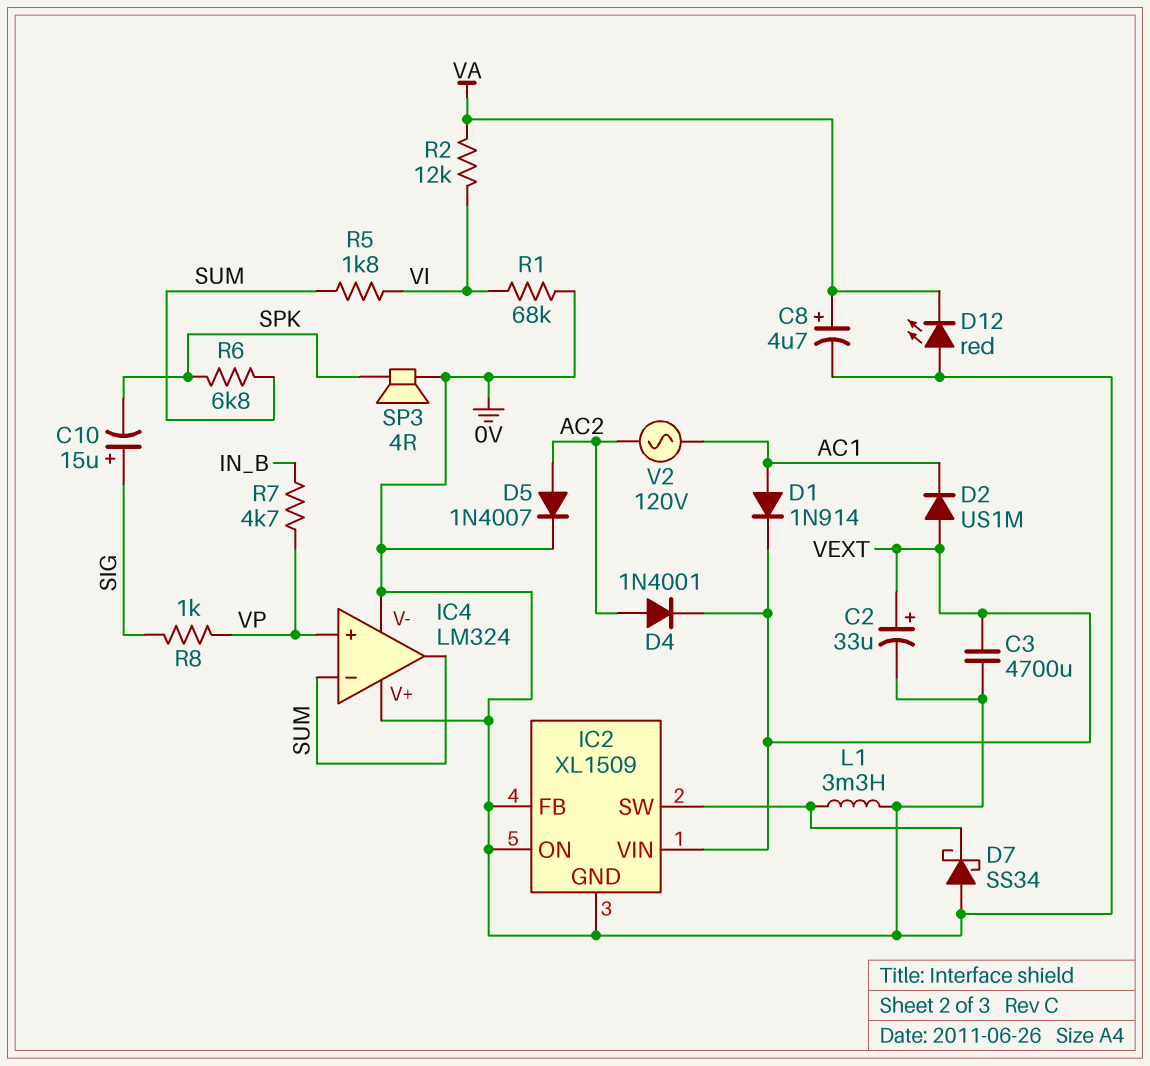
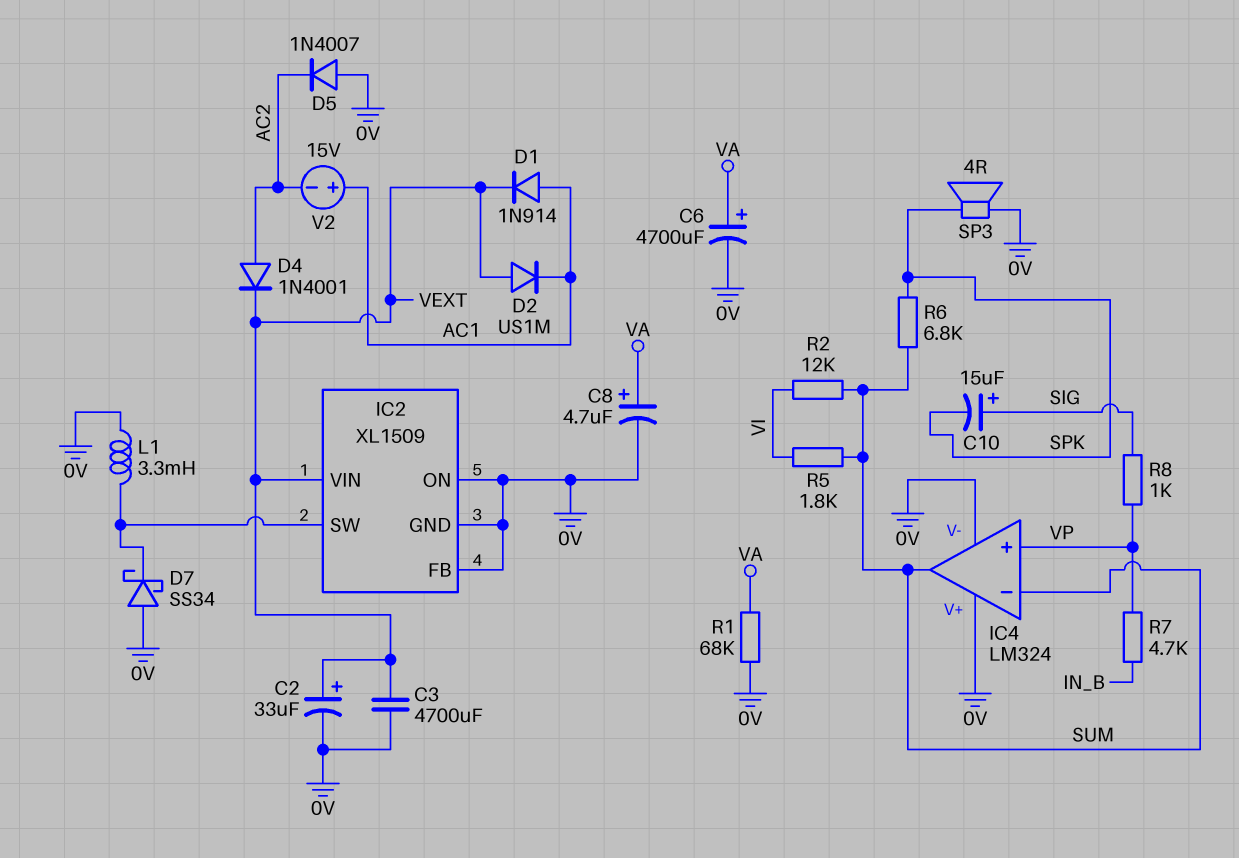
C6: none -> 4700uF (plus VA, minus 0V)
D5: diode 1N4007 (A AC2, K 0V) -> diode 1N4007 (A 0V, K AC2)
D12: LED red (A 0V, K VA) -> none
R1: 68k (0V, VI) -> 68k (0V, VA)
R2: 12k (VA, VI) -> 12k (SUM, VI)
V2: AC 120V (AC1, AC2) -> 15V (plus AC1, minus AC2)

